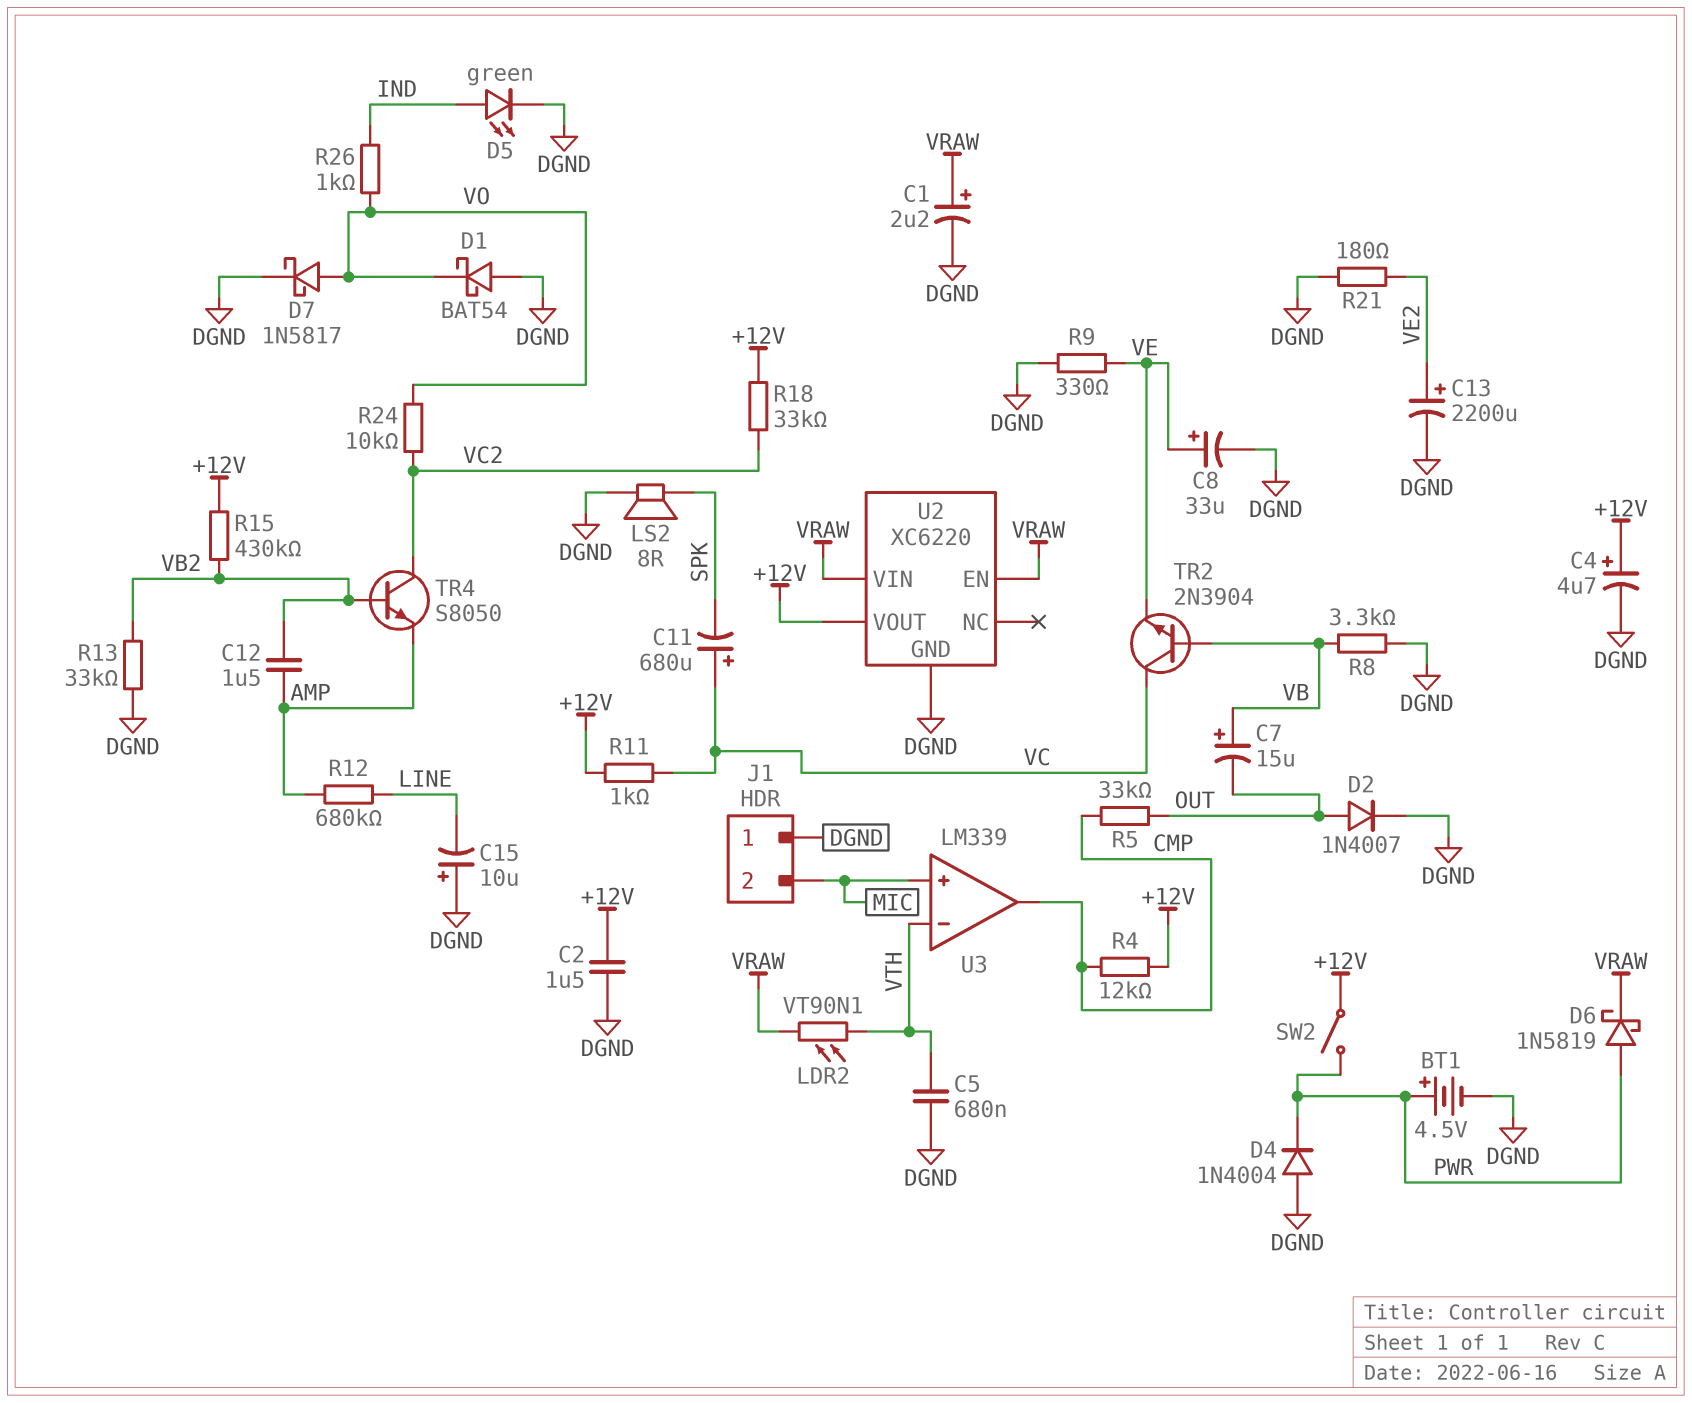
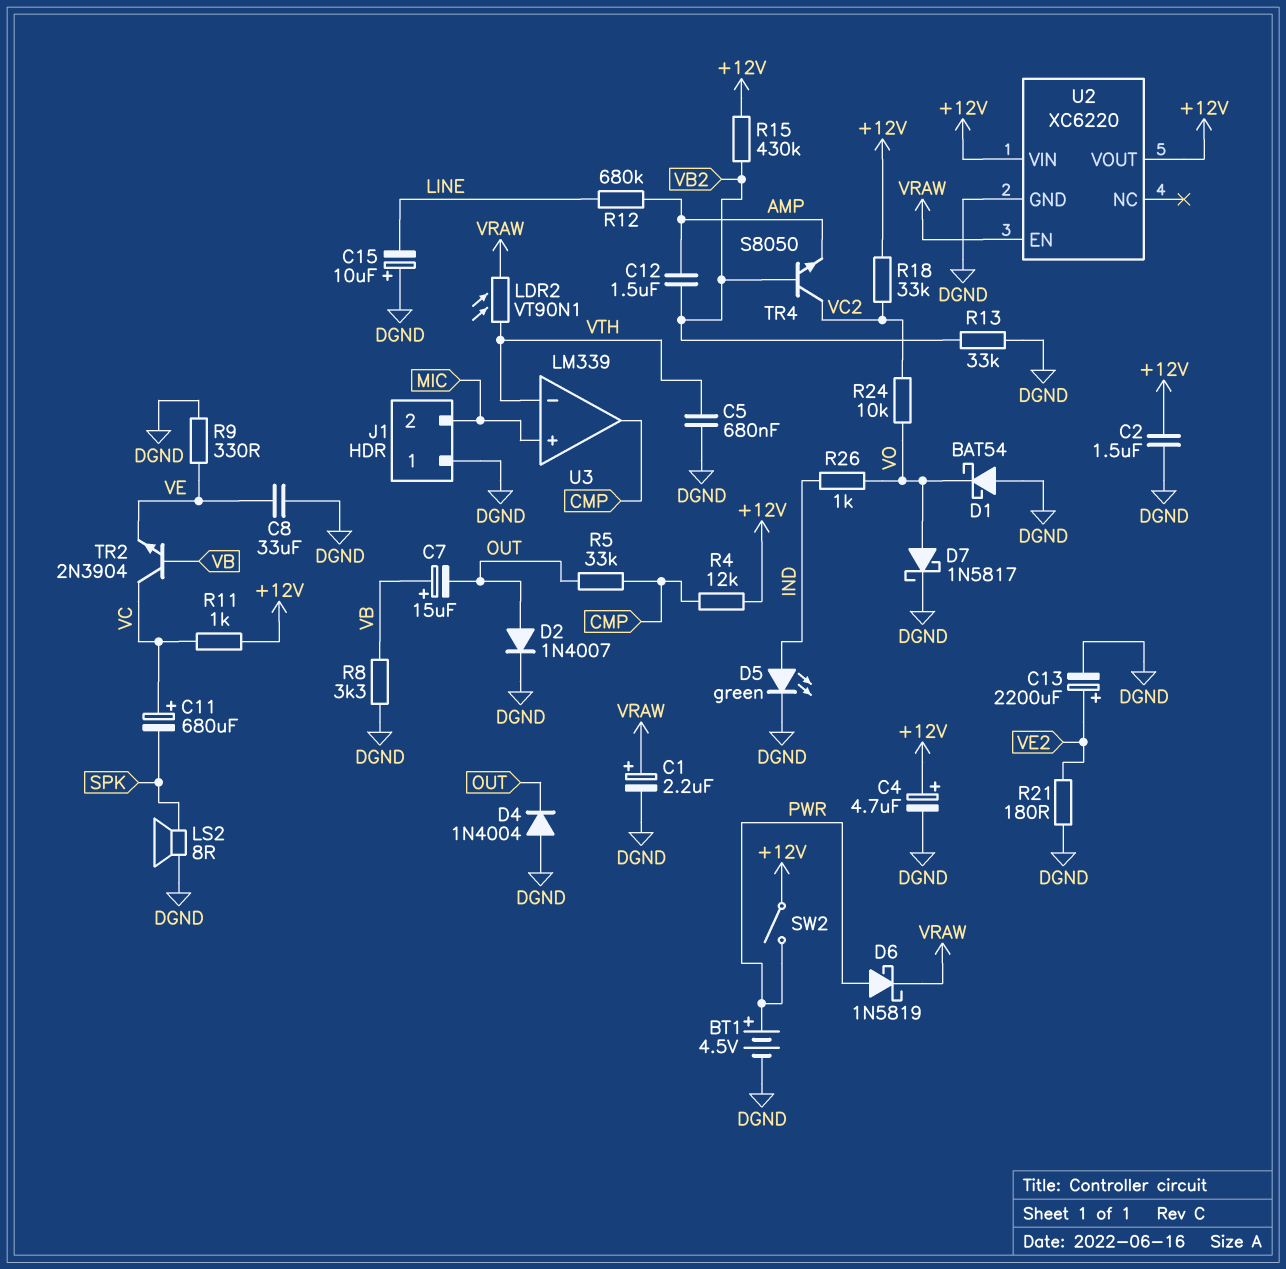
C8: 33uF (plus VE, minus DGND) -> 33uF (DGND, VE)
D4: diode 1N4004 (A DGND, K PWR) -> diode 1N4004 (A DGND, K OUT)
U2 pin VIN: VRAW -> +12V

